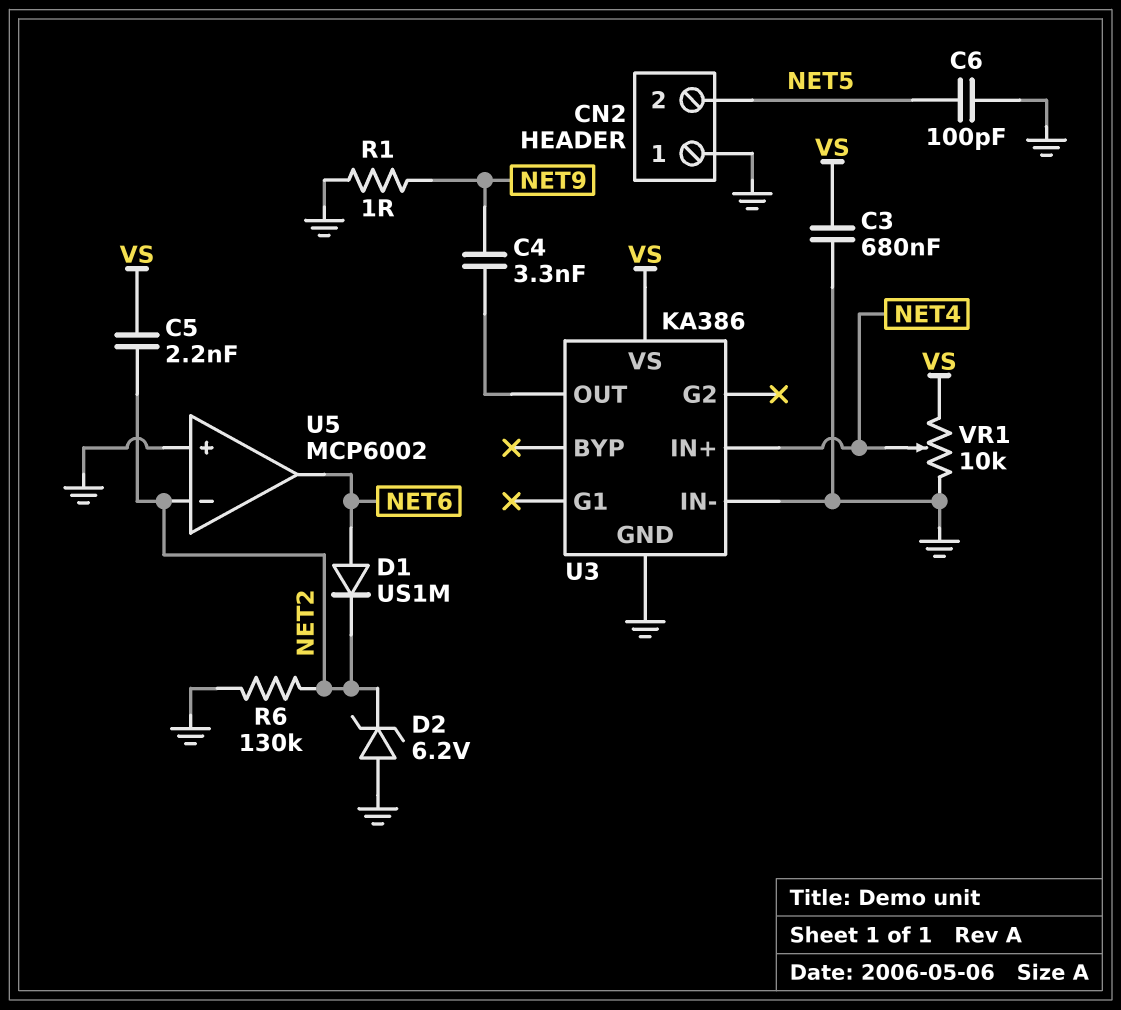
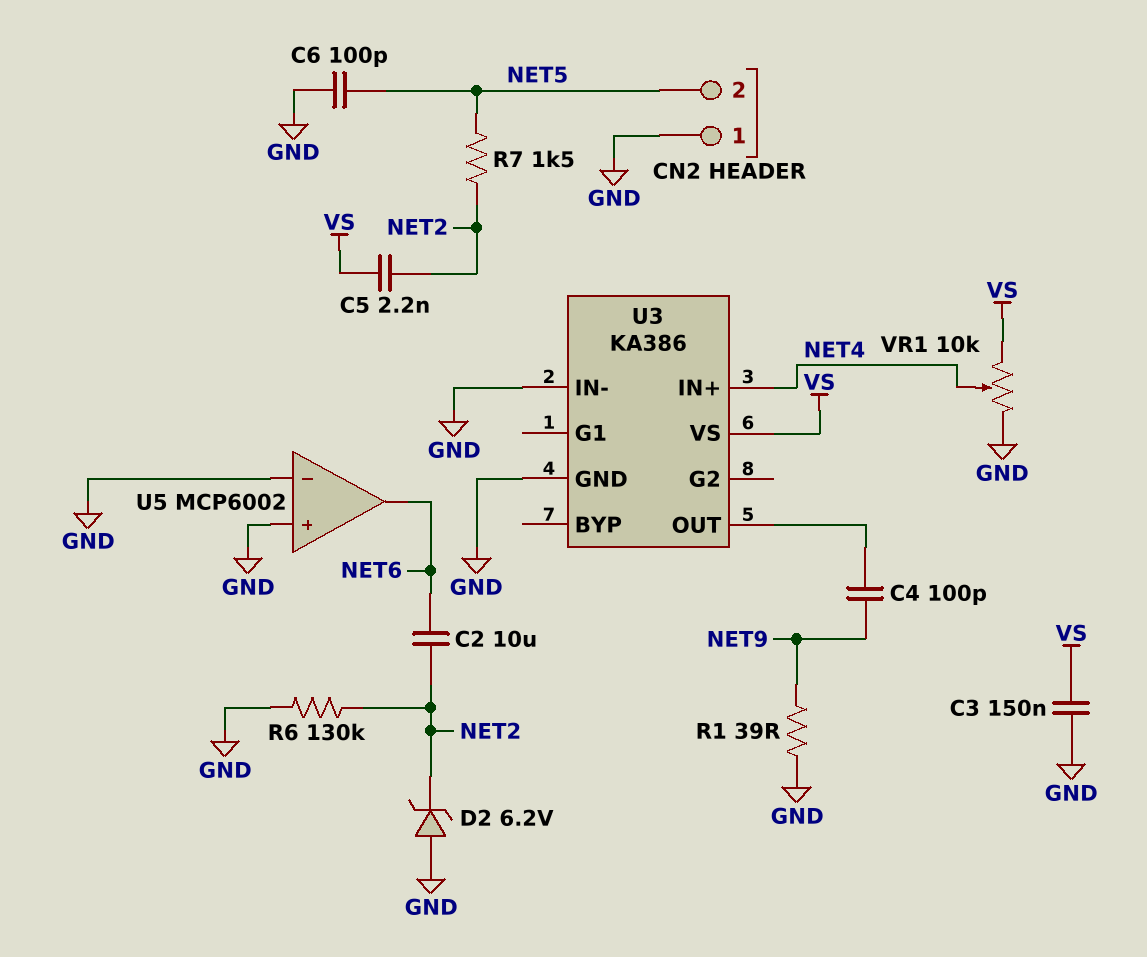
C2: none -> 10uF (NET2, NET6)
C3: 680nF (GND, VS) -> 150nF (GND, VS)
C4: 3.3nF (NET9, U3/OUT) -> 100pF (NET9, U3/OUT)
D1: diode US1M (A NET6, K NET2) -> none
R1: 1 (GND, NET9) -> 39 (GND, NET9)
R7: none -> 1.5k (NET2, NET5)
U5 pin in-: NET2 -> GND

